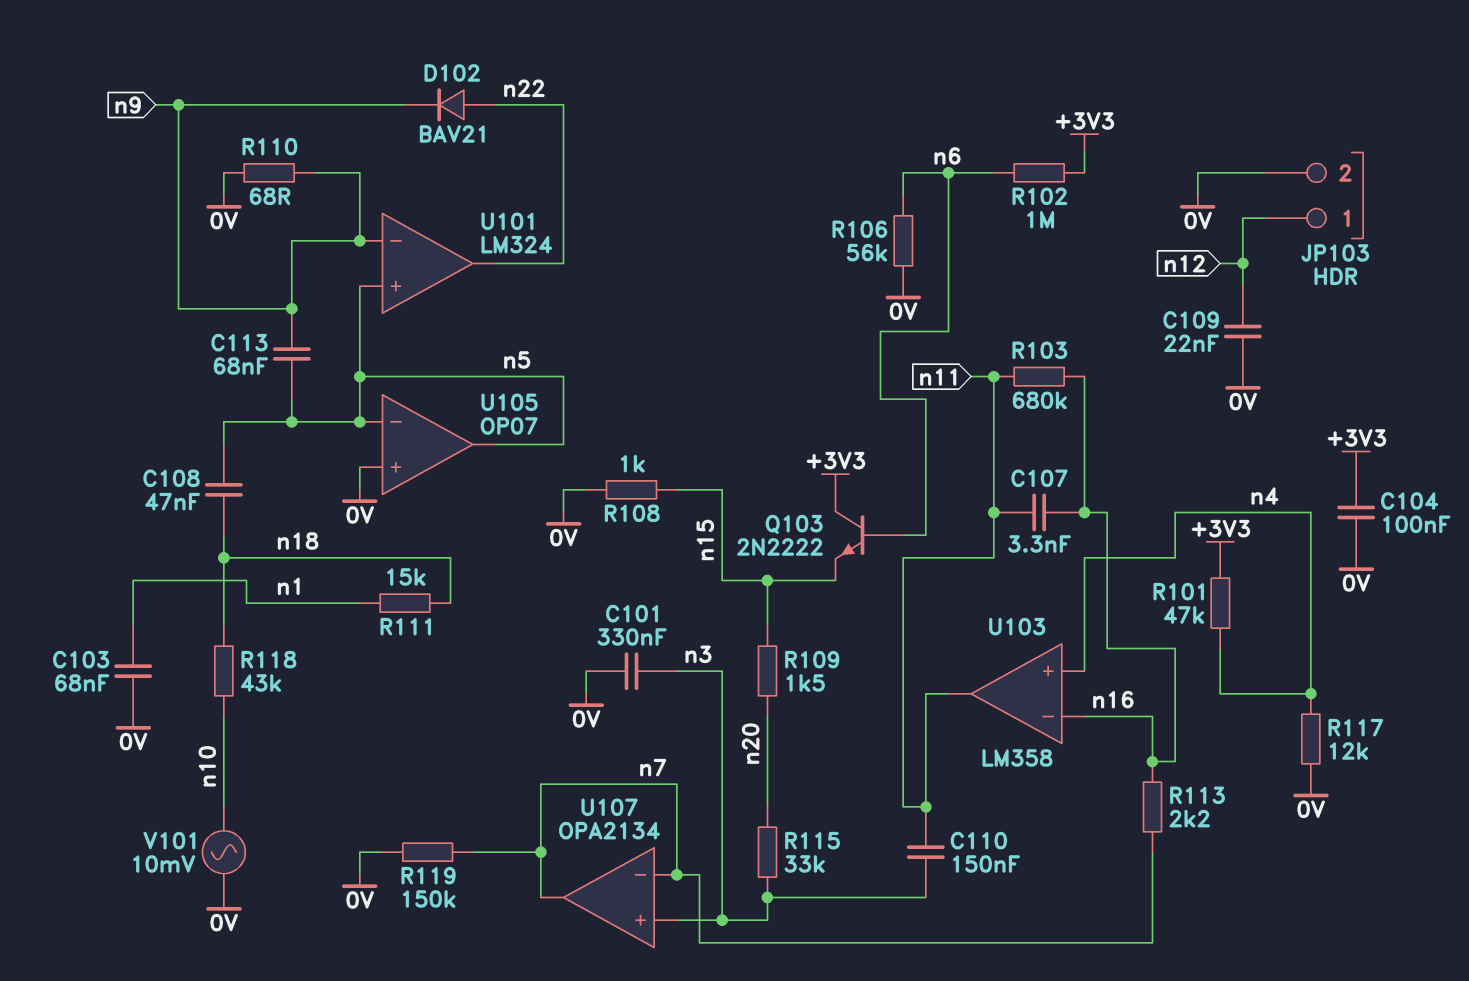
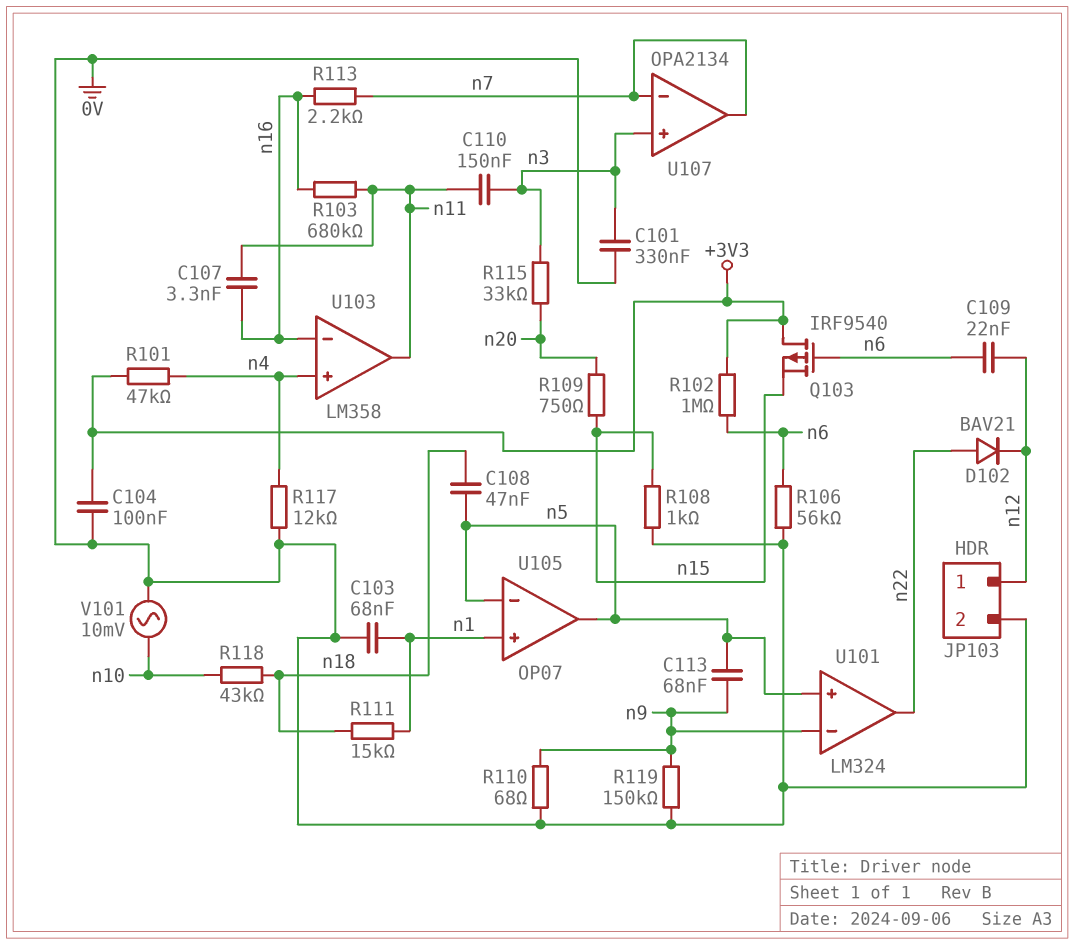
C109: 22nF (0V, n12) -> 22nF (n6, n12)
D102: diode BAV21 (A n22, K n9) -> diode BAV21 (A n22, K n12)
Q103: NPN 2N2222 (B n6, C +3V3, E n15) -> PMOS IRF9540 (G n6, D +3V3, S n15)
R109: 1.5k (n15, n20) -> 750 (n15, n20)
R119: 150k (0V, n7) -> 150k (0V, n9)
U105 pin in+: 0V -> n1

